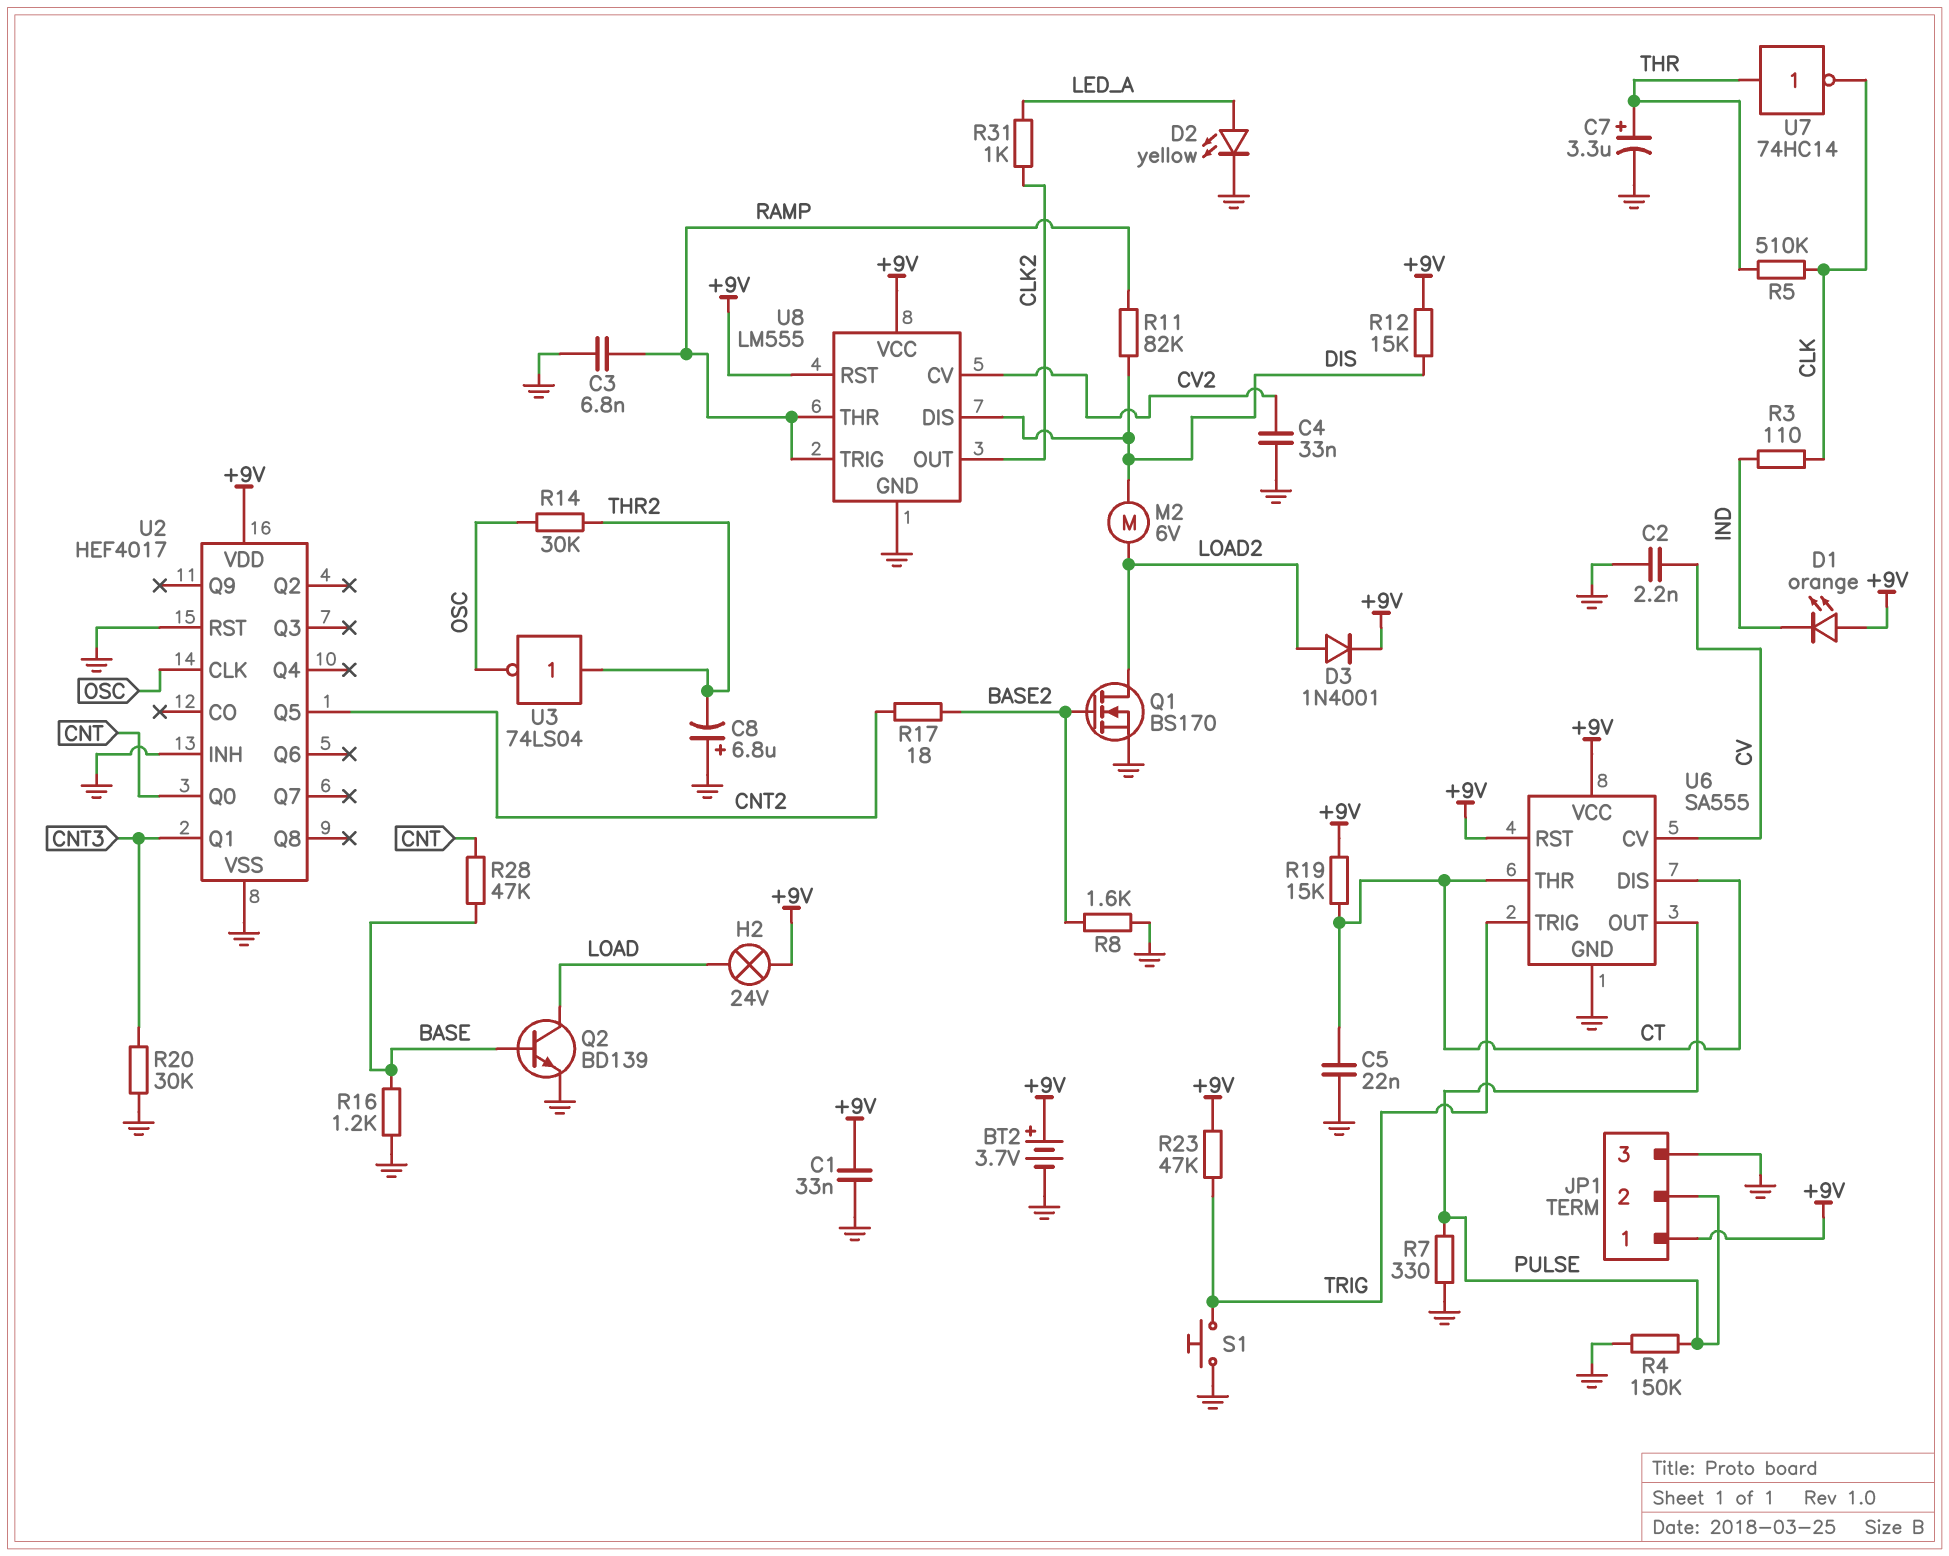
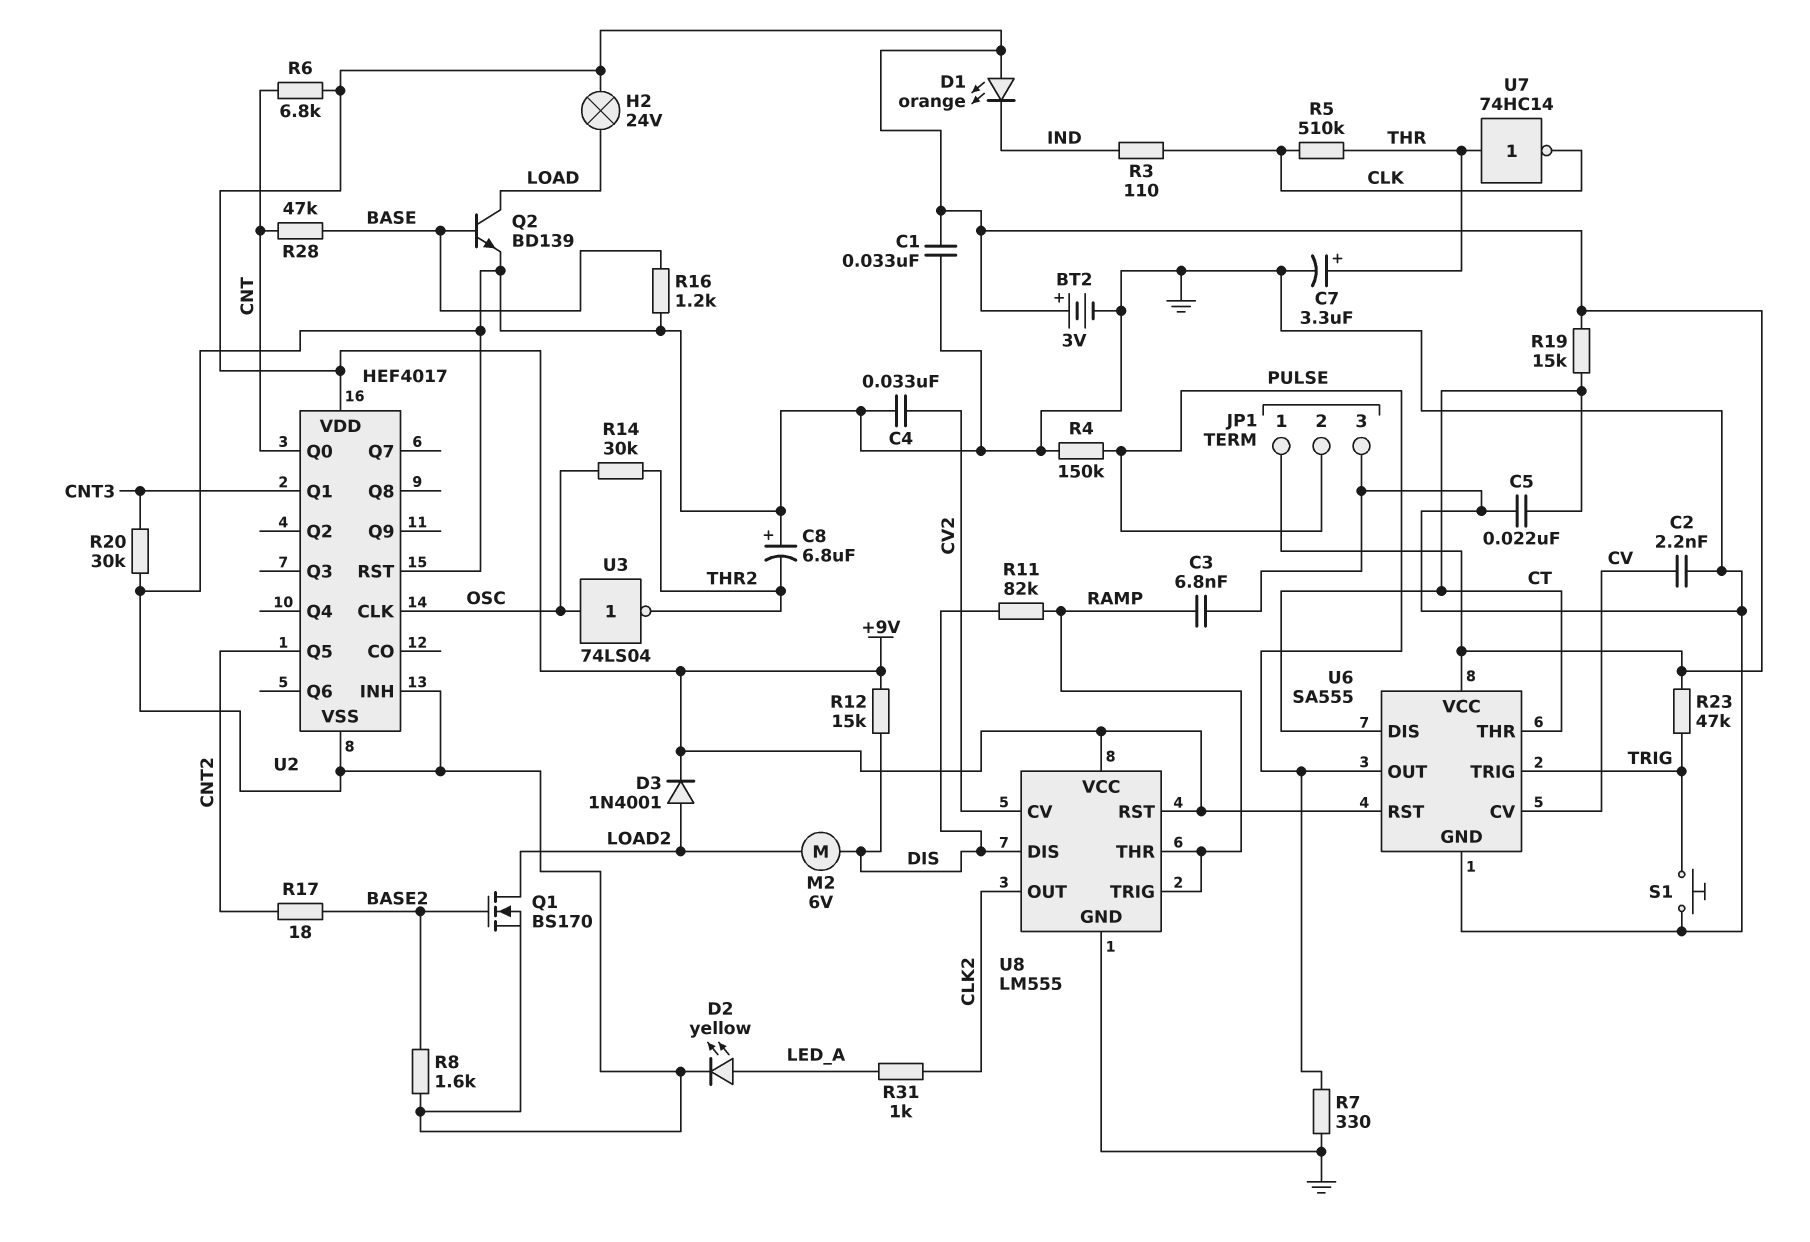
BT2: 3.7V (plus +9V, minus GND) -> 3V (plus +9V, minus GND)
R6: none -> 6.8k (+9V, CNT)
U3: NOT 74LS04 (in THR2, out OSC) -> NOT 74LS04 (in OSC, out THR2)

